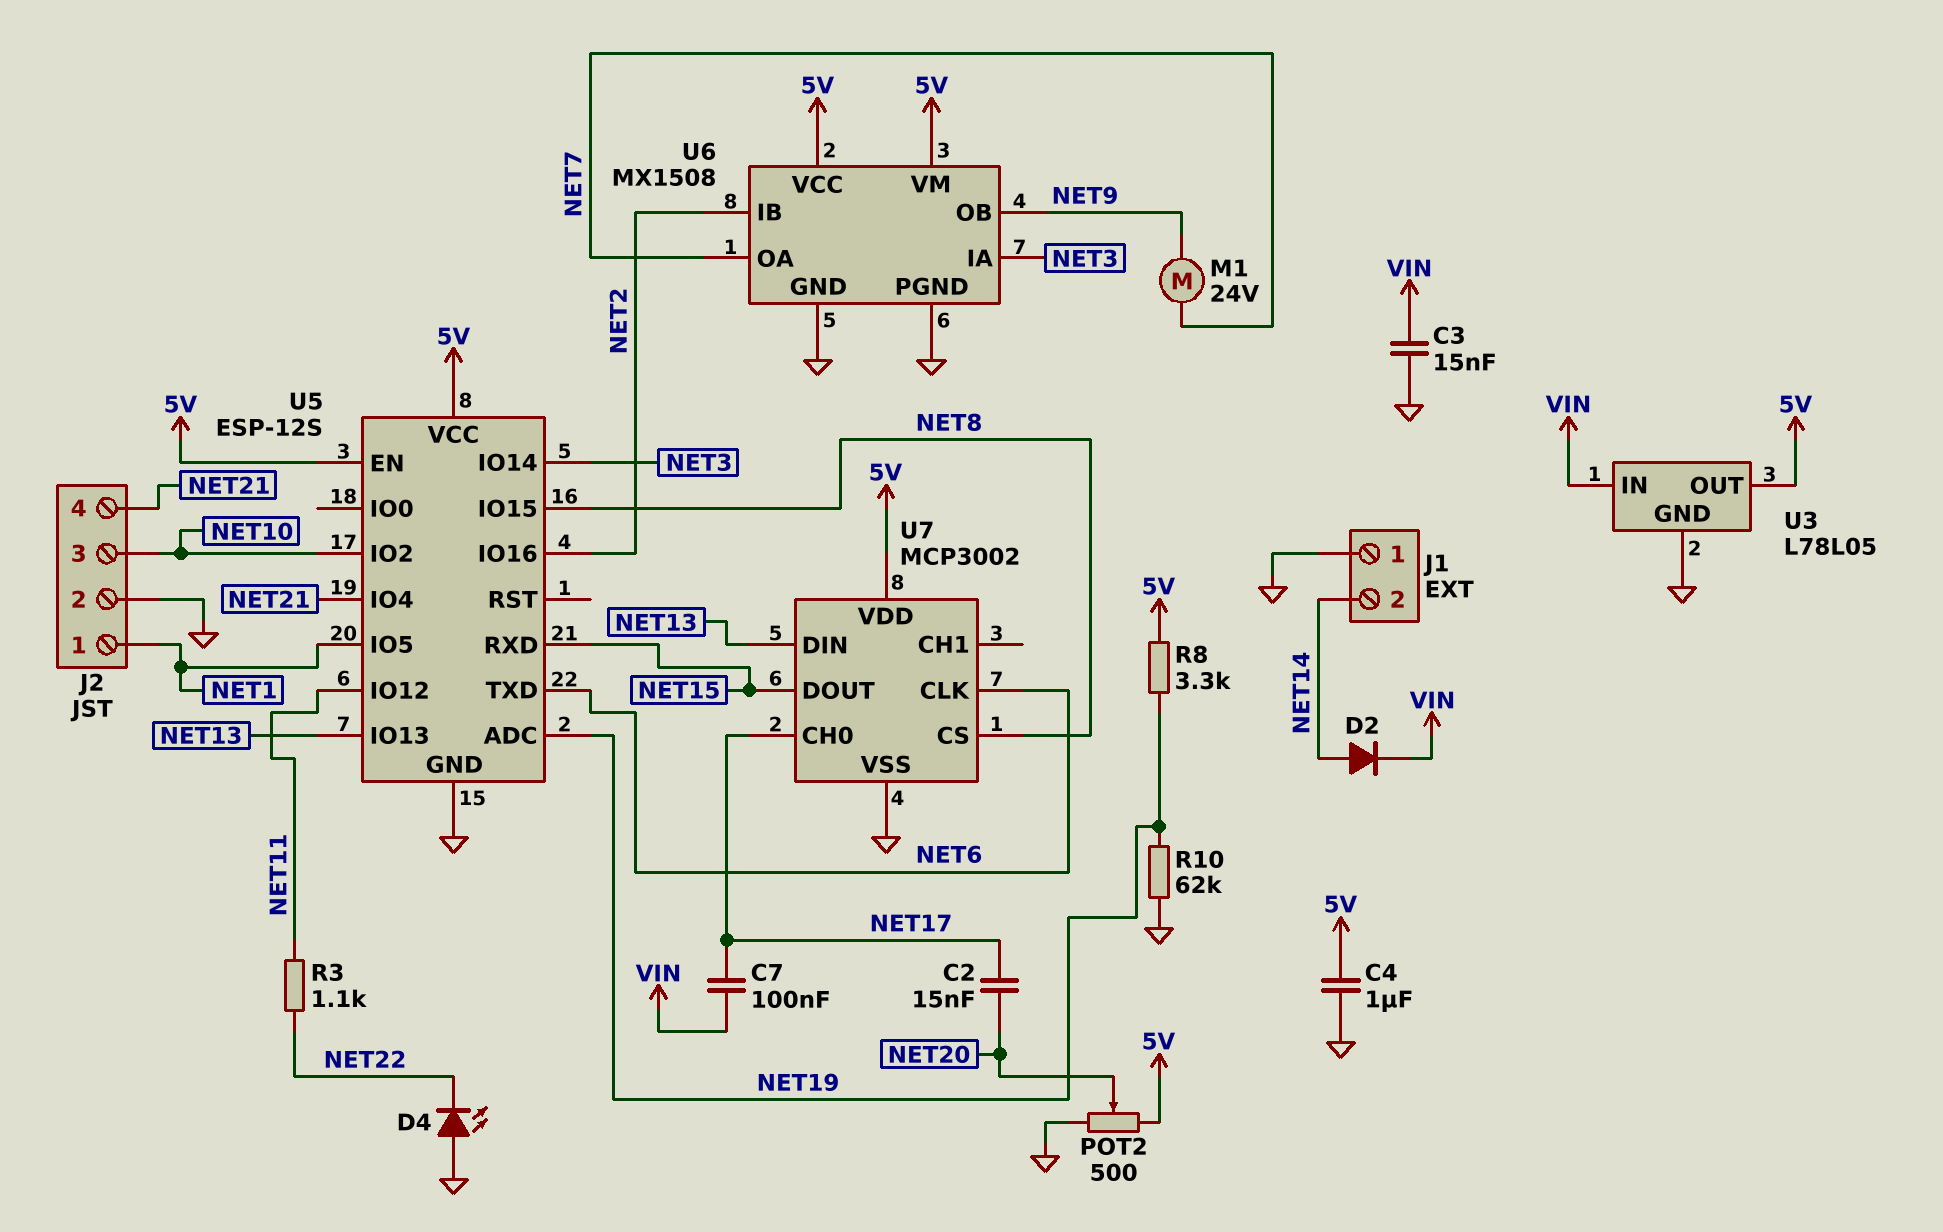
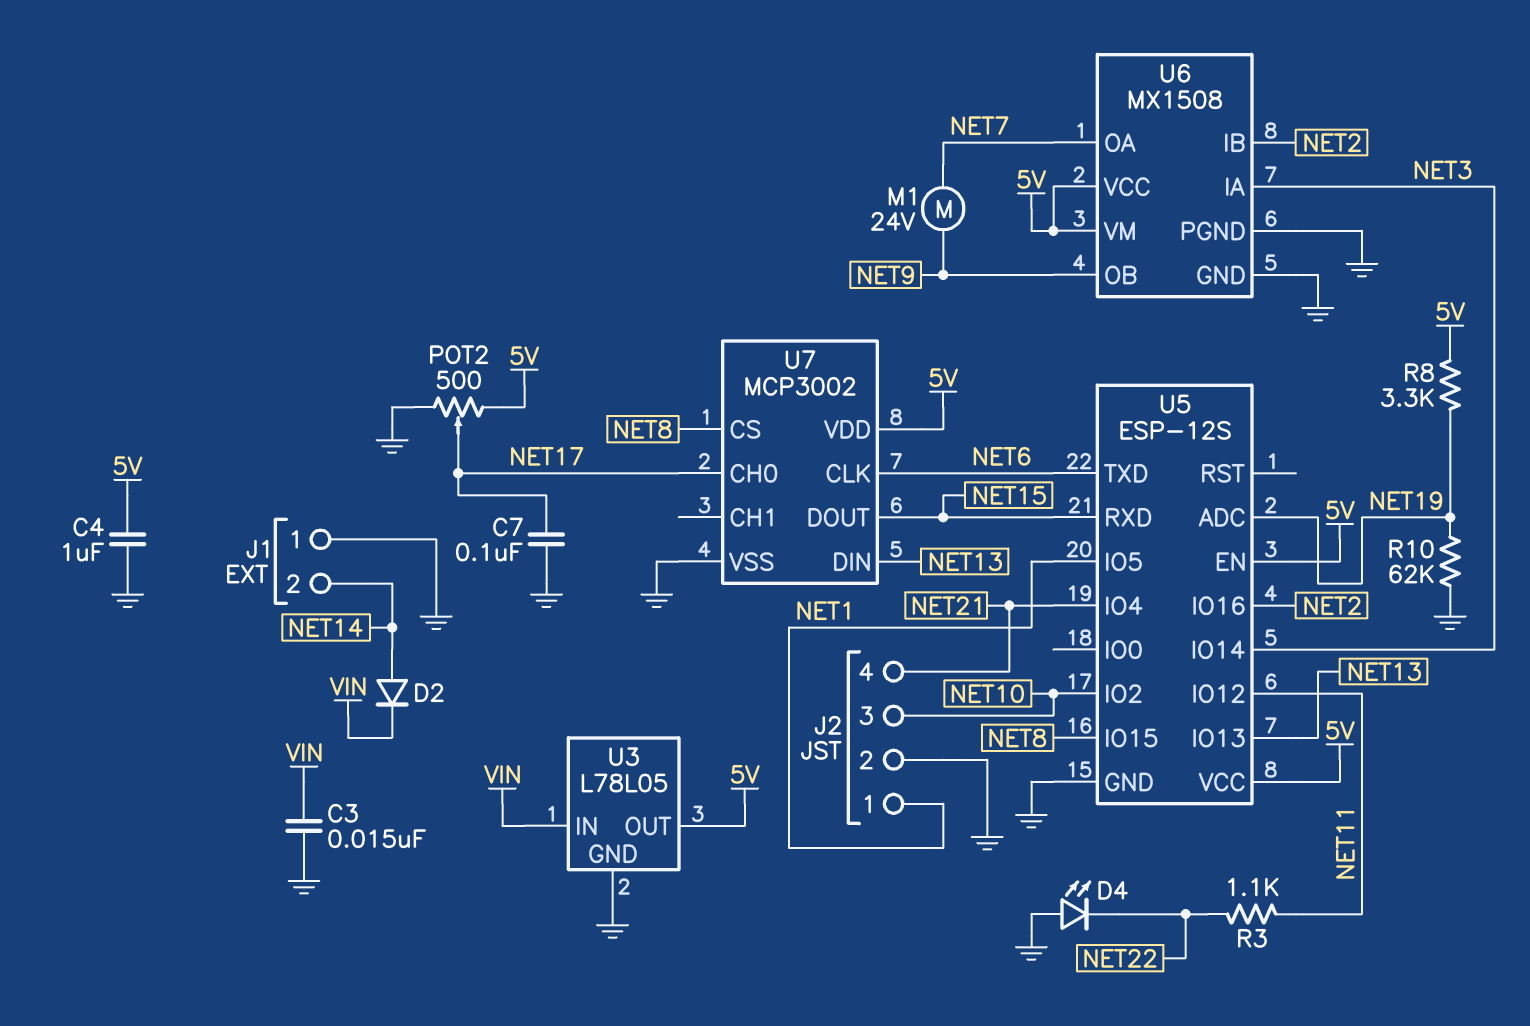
C2: 15nF (NET17, NET20) -> none
C7: 100nF (NET17, VIN) -> 100nF (GND, NET17)
POT2: 500 (5V, GND, wiper NET20) -> 500 (5V, GND, wiper NET17)

